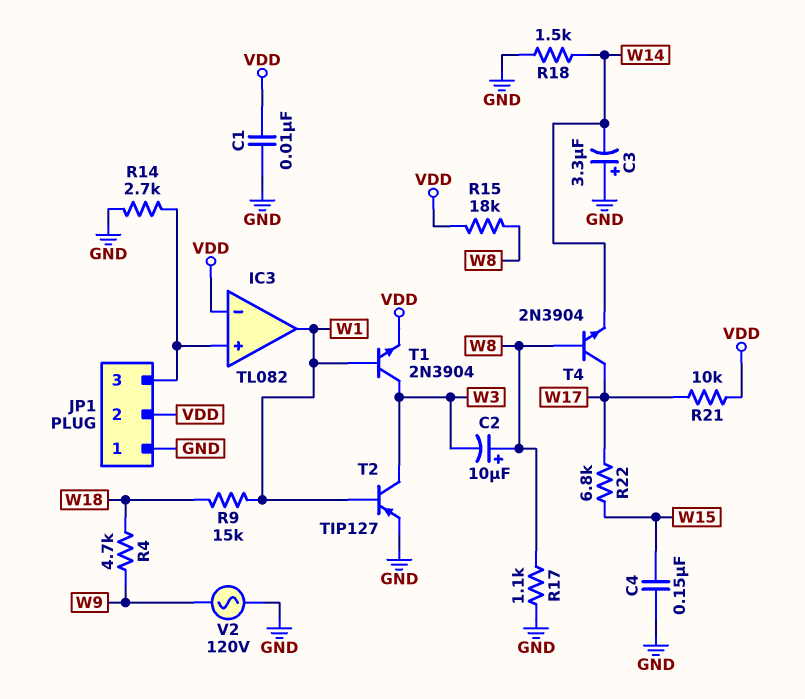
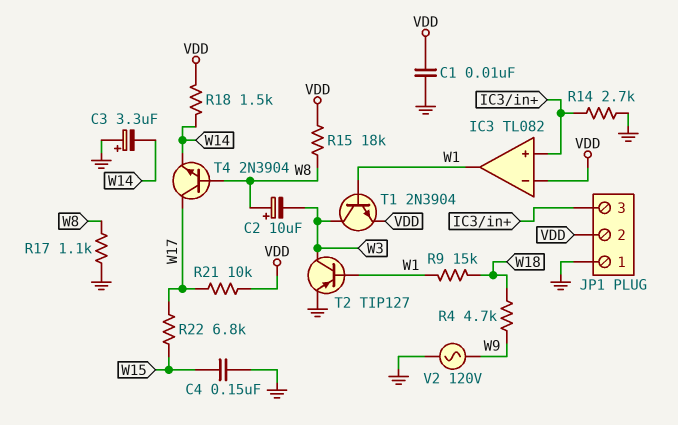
R18: 1.5k (GND, W14) -> 1.5k (VDD, W14)

